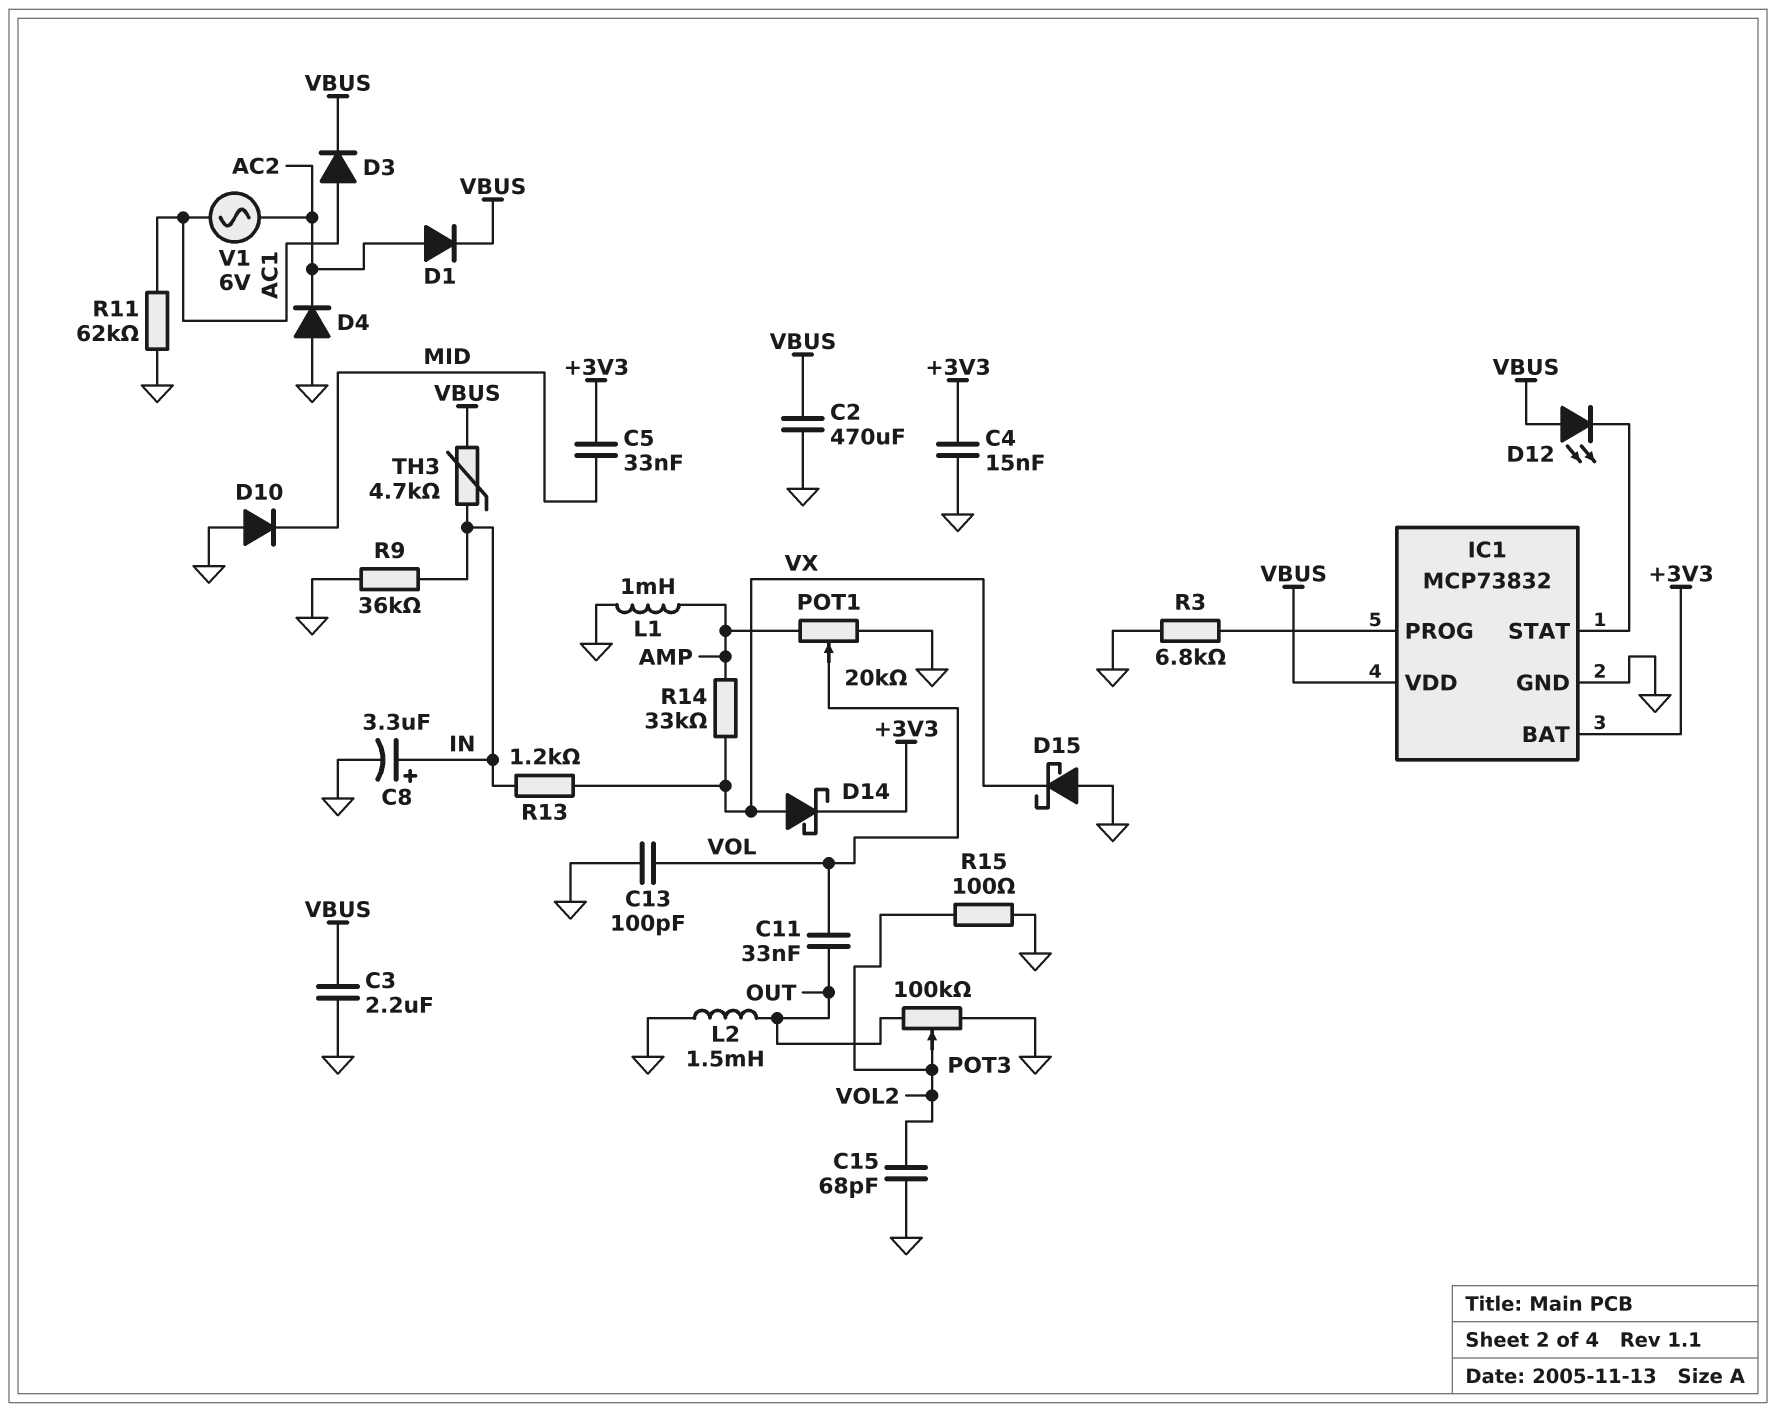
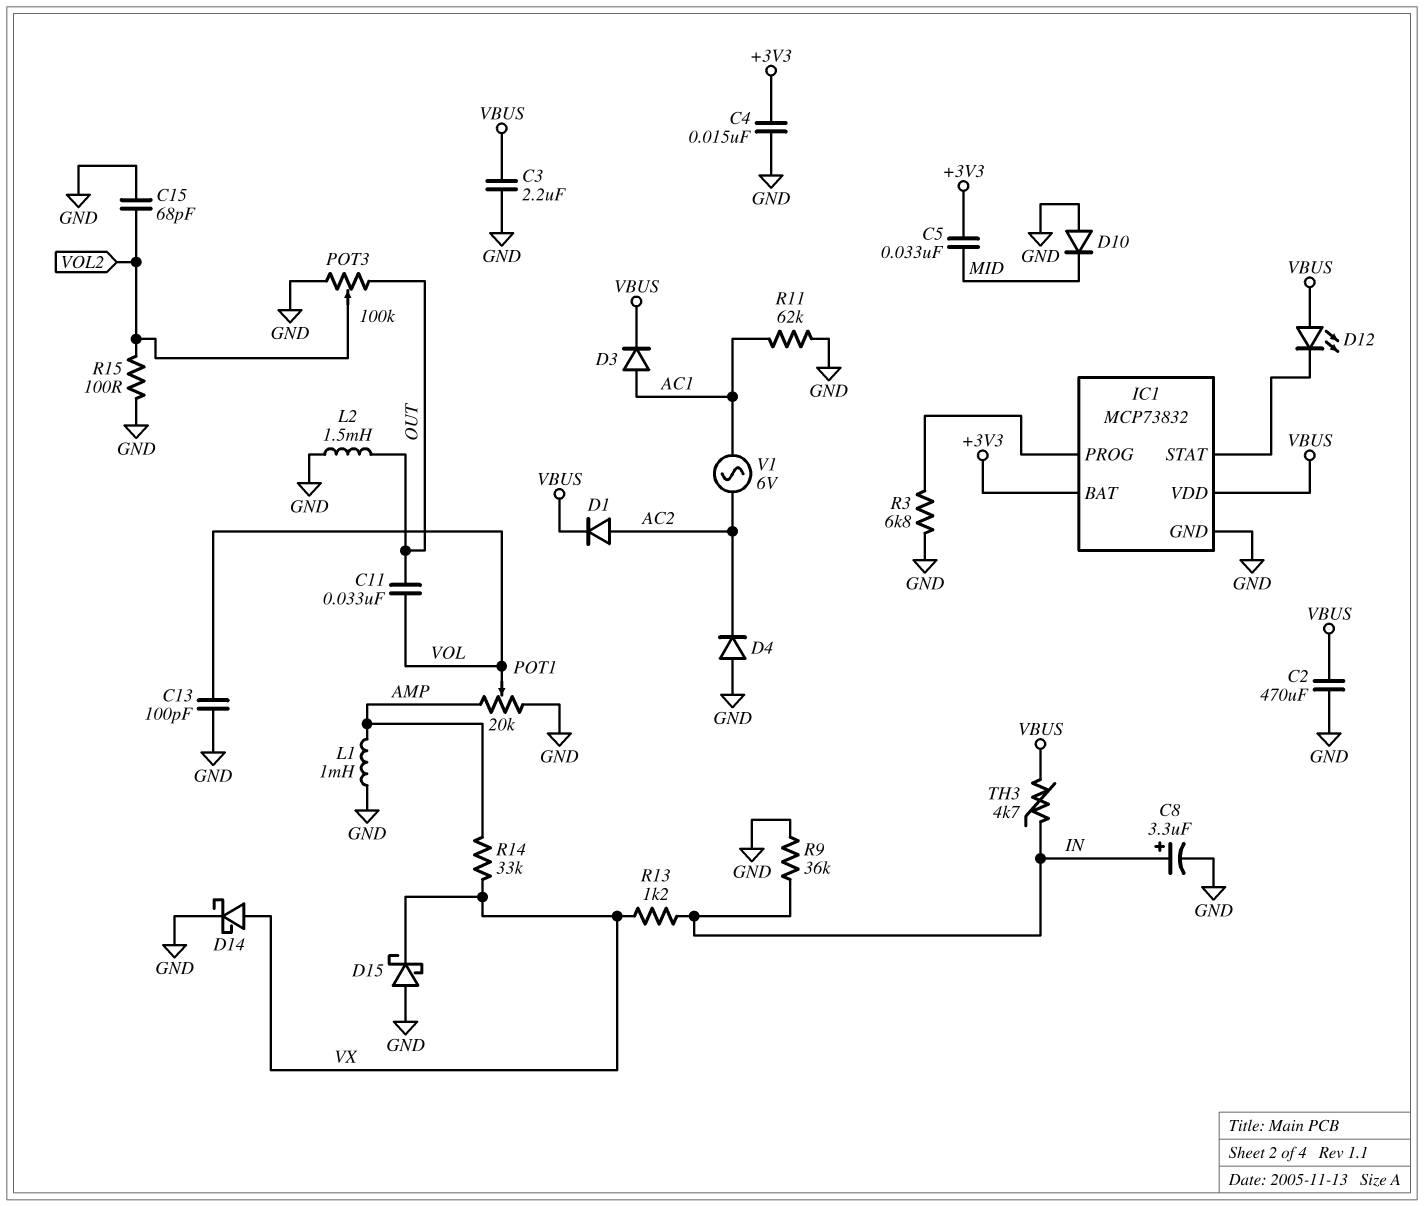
D14: schottky (A VX, K +3V3) -> schottky (A VX, K GND)

